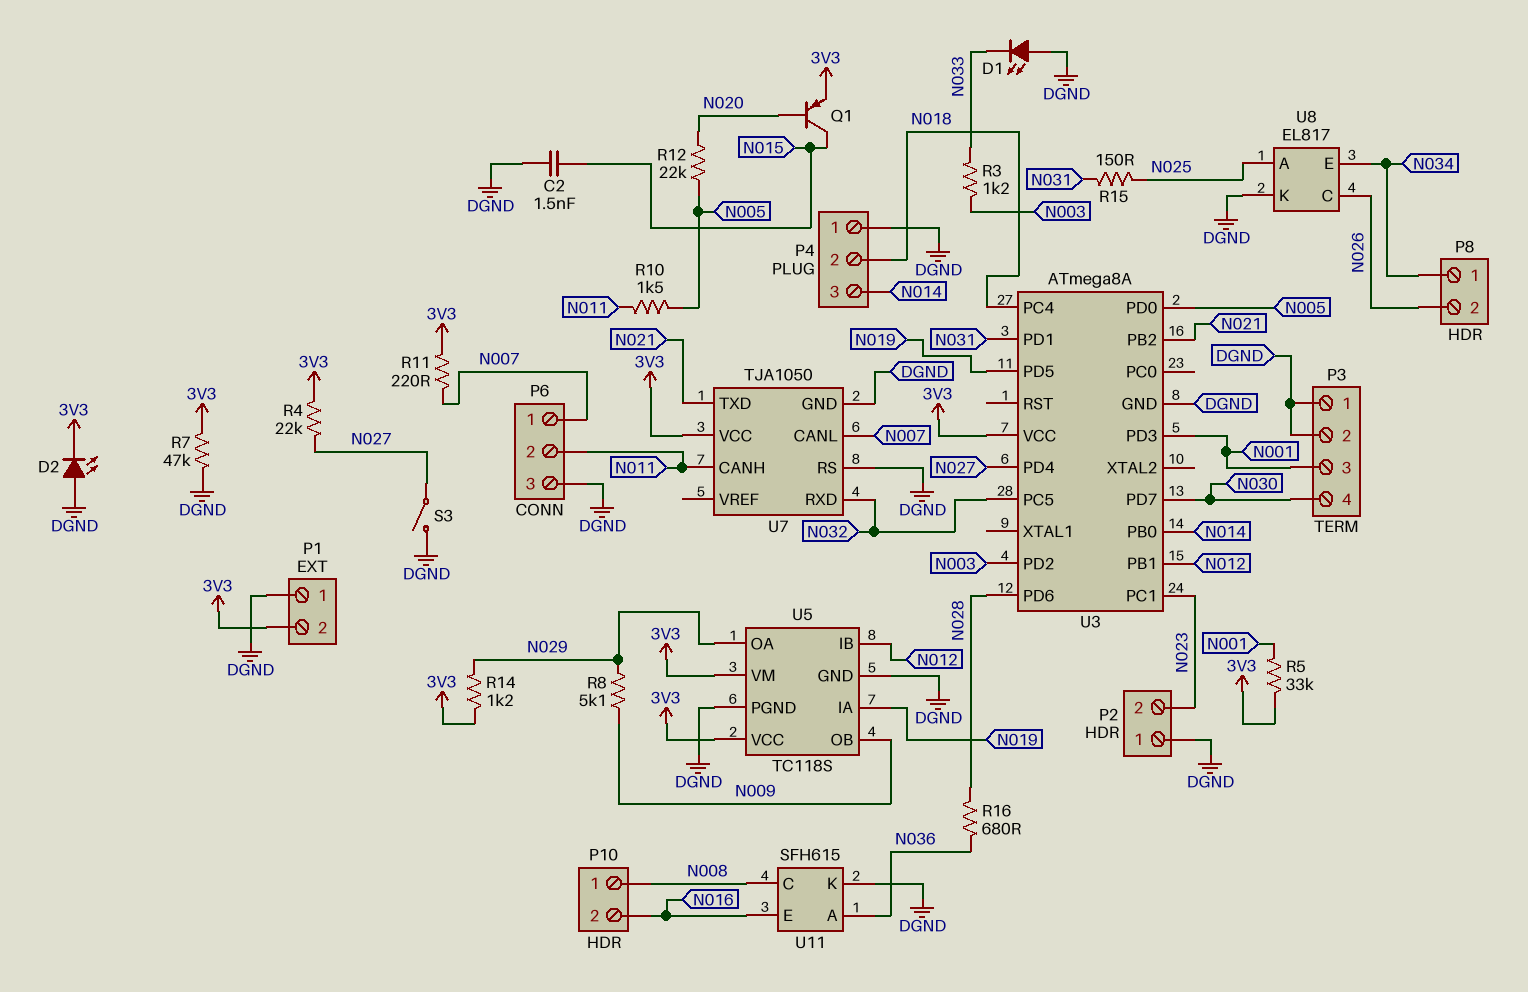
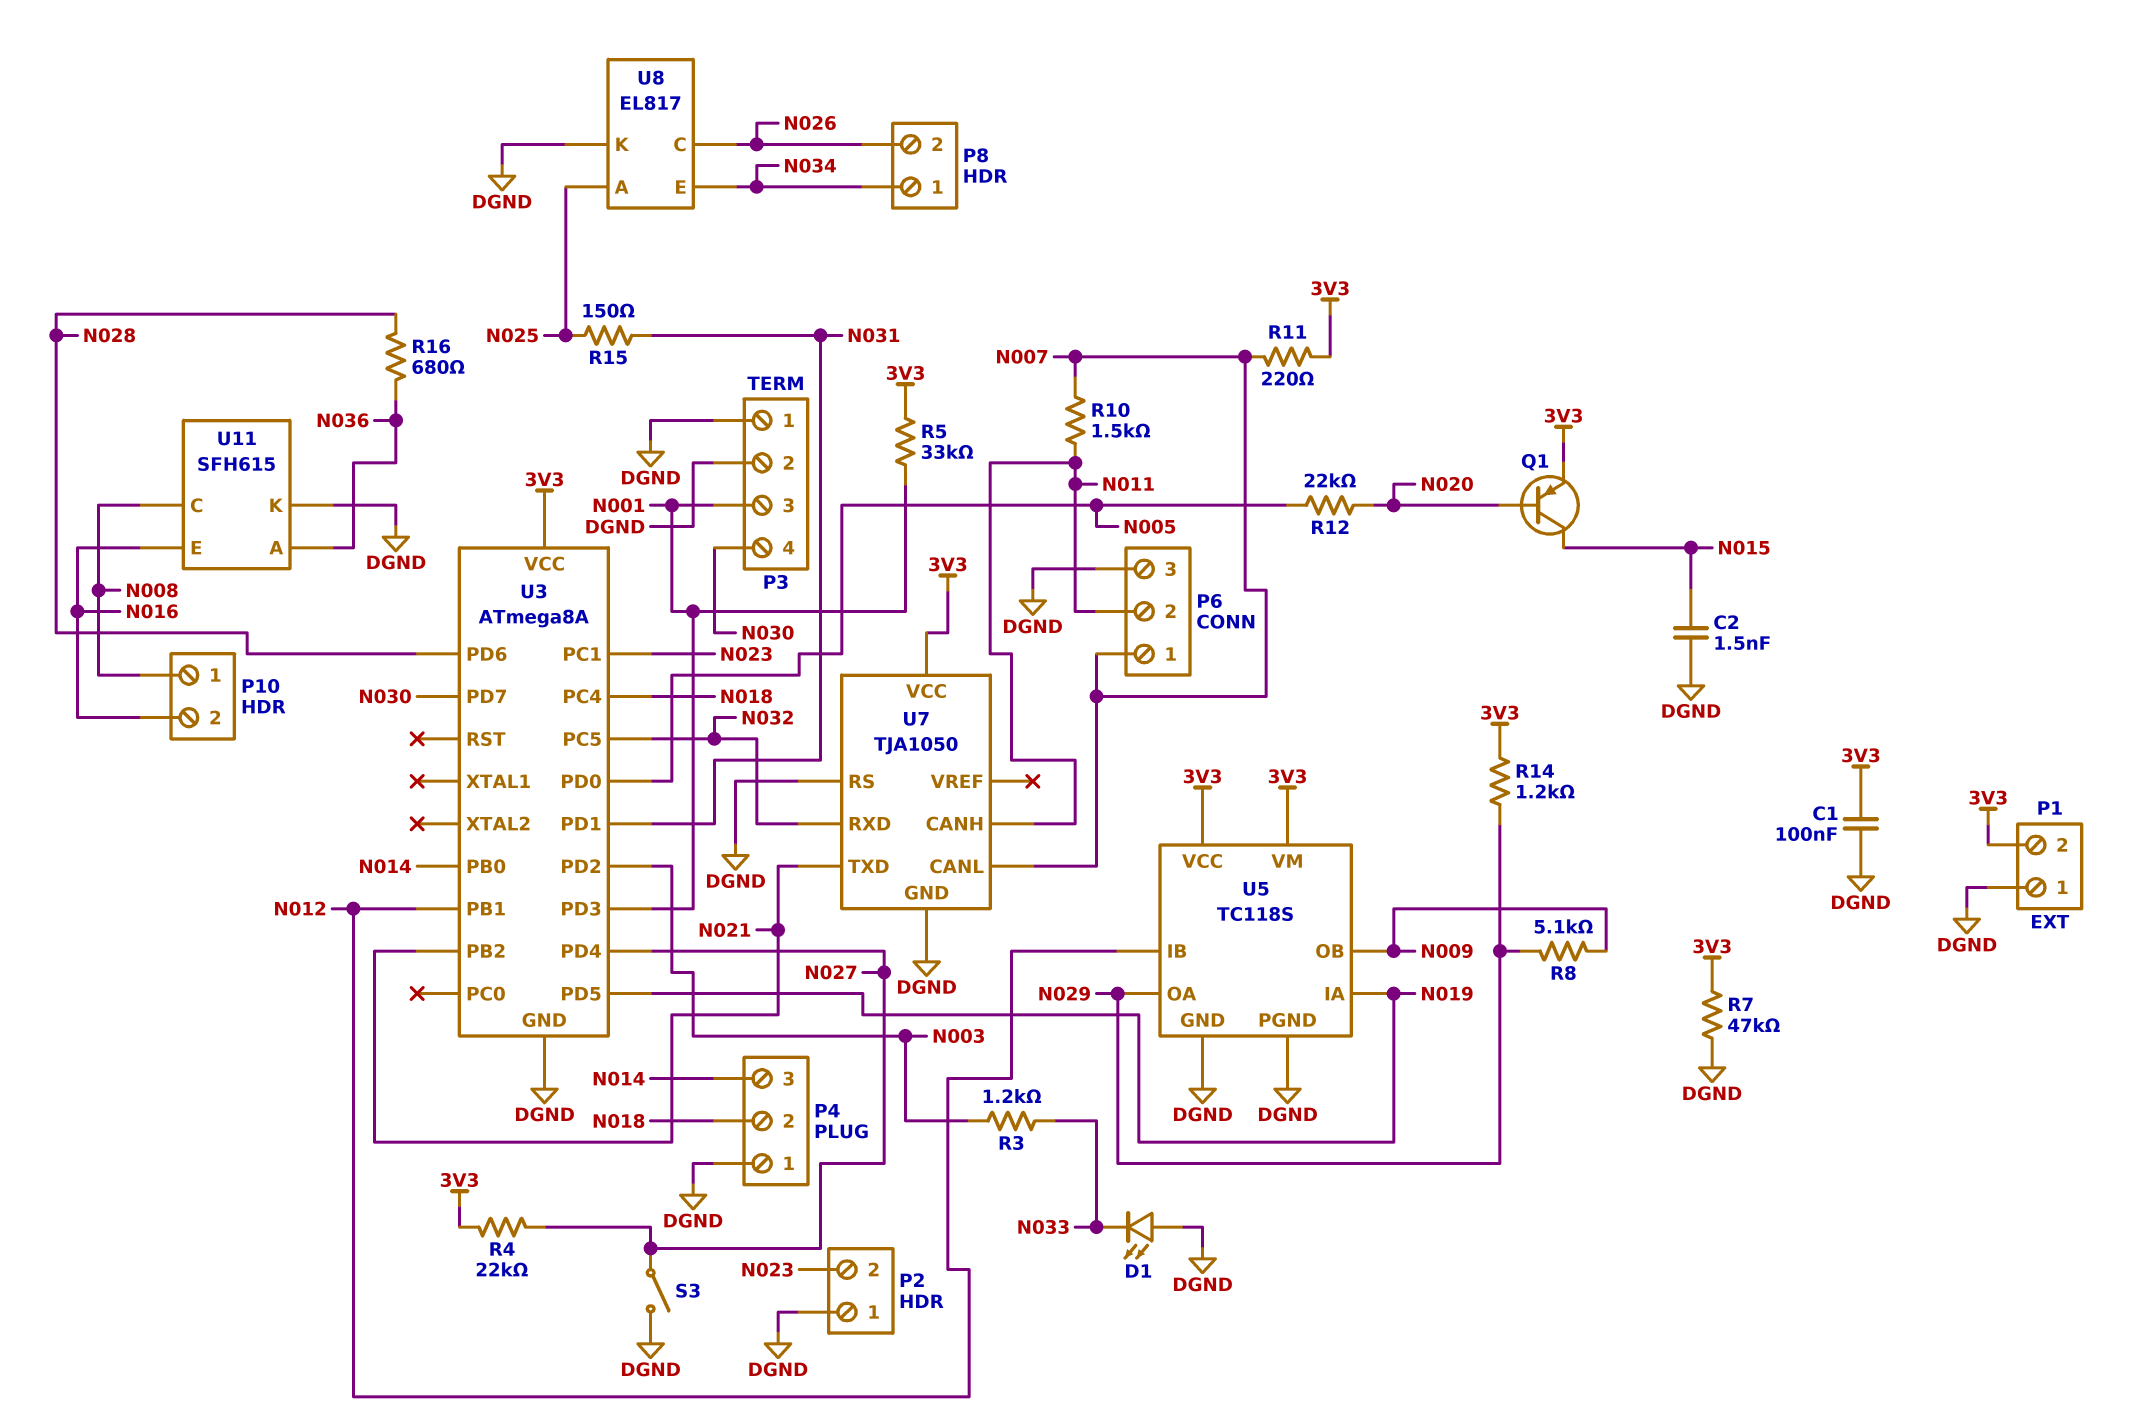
C1: none -> 100nF (3V3, DGND)
D2: LED (A DGND, K 3V3) -> none
R10: 1.5k (N005, N011) -> 1.5k (N007, N011)

